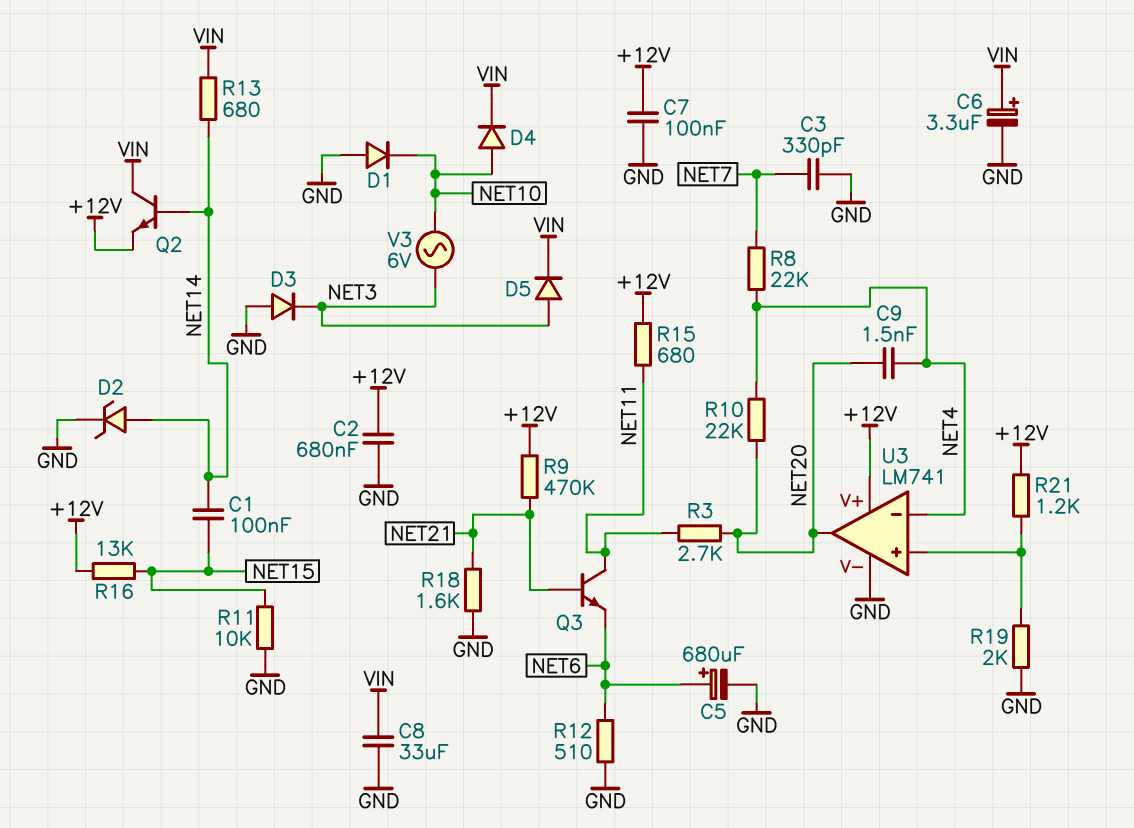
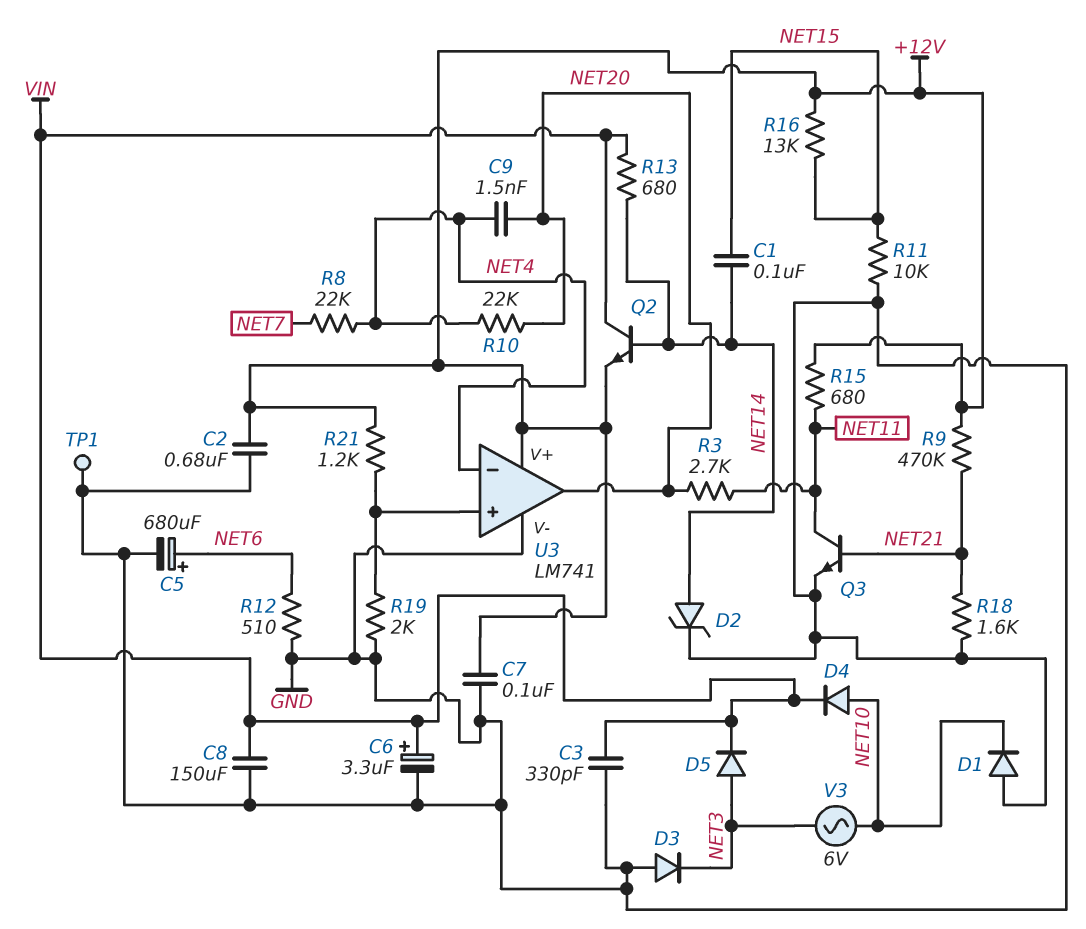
C3: 330pF (GND, NET7) -> 330pF (GND, VIN)
C8: 33uF (GND, VIN) -> 150uF (GND, VIN)
Q3: NPN (B NET21, C NET11, E NET6) -> NPN (B NET21, C NET11, E GND)
TP1: none -> test point (GND)

